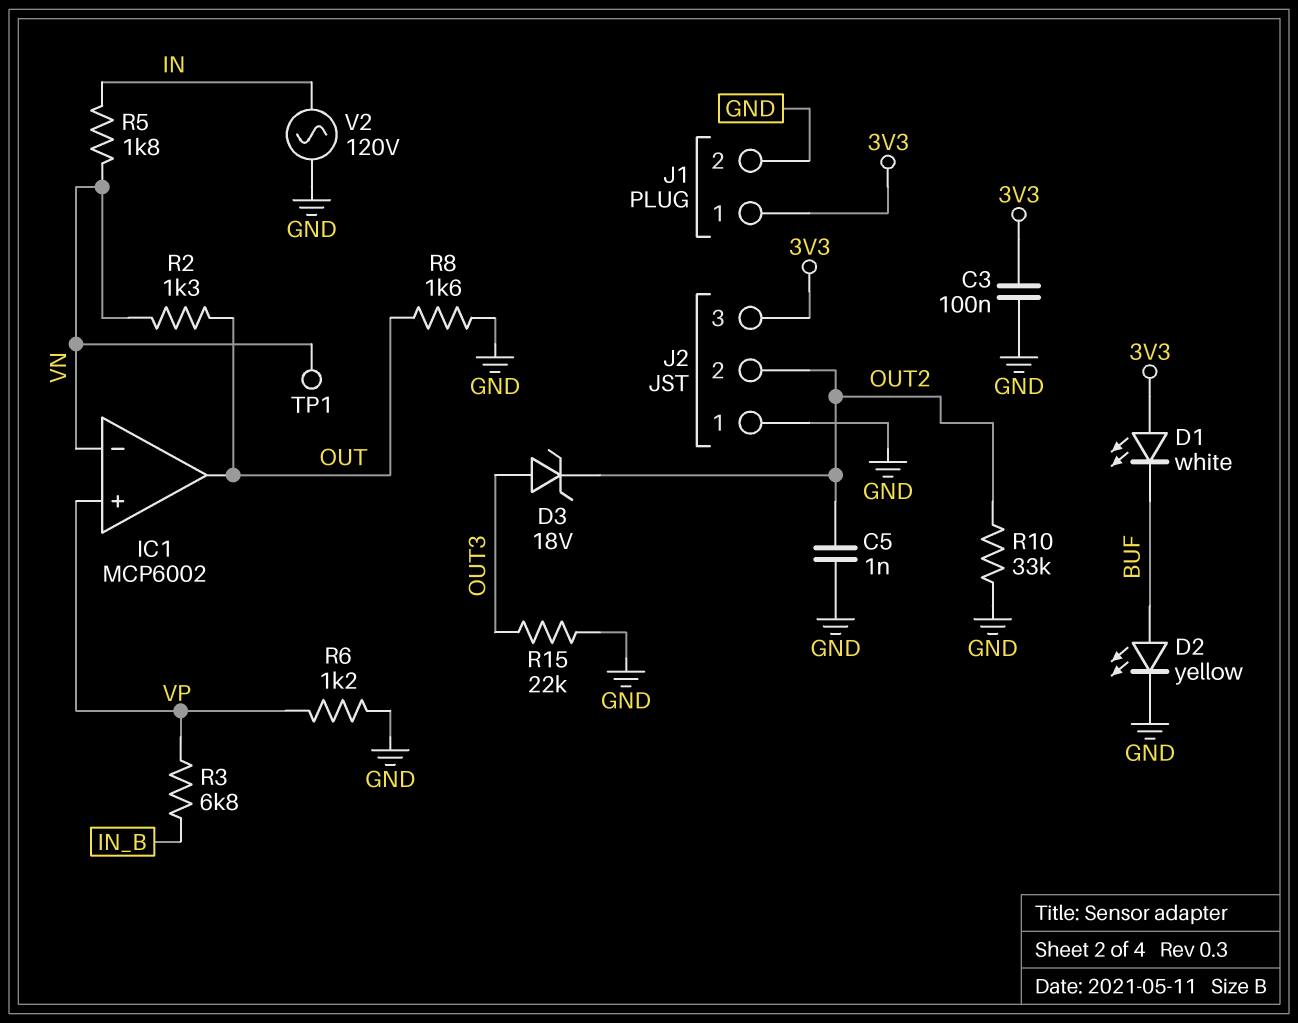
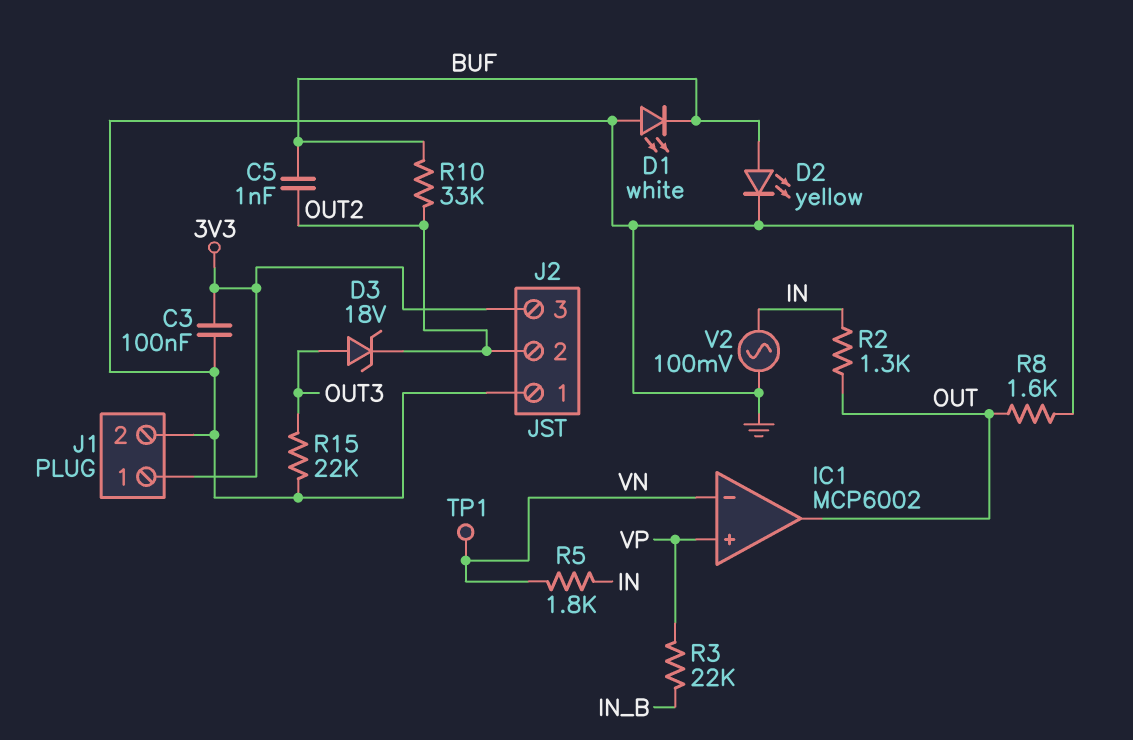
C5: 1nF (GND, OUT2) -> 1nF (BUF, OUT2)
D1: LED white (A 3V3, K BUF) -> LED white (A GND, K BUF)
R2: 1.3k (OUT, VN) -> 1.3k (IN, OUT)
R3: 6.8k (IN_B, VP) -> 22k (IN_B, VP)
R6: 1.2k (GND, VP) -> none
R10: 33k (GND, OUT2) -> 33k (BUF, OUT2)
V2: AC 120V (GND, IN) -> AC 100mV (GND, IN)

